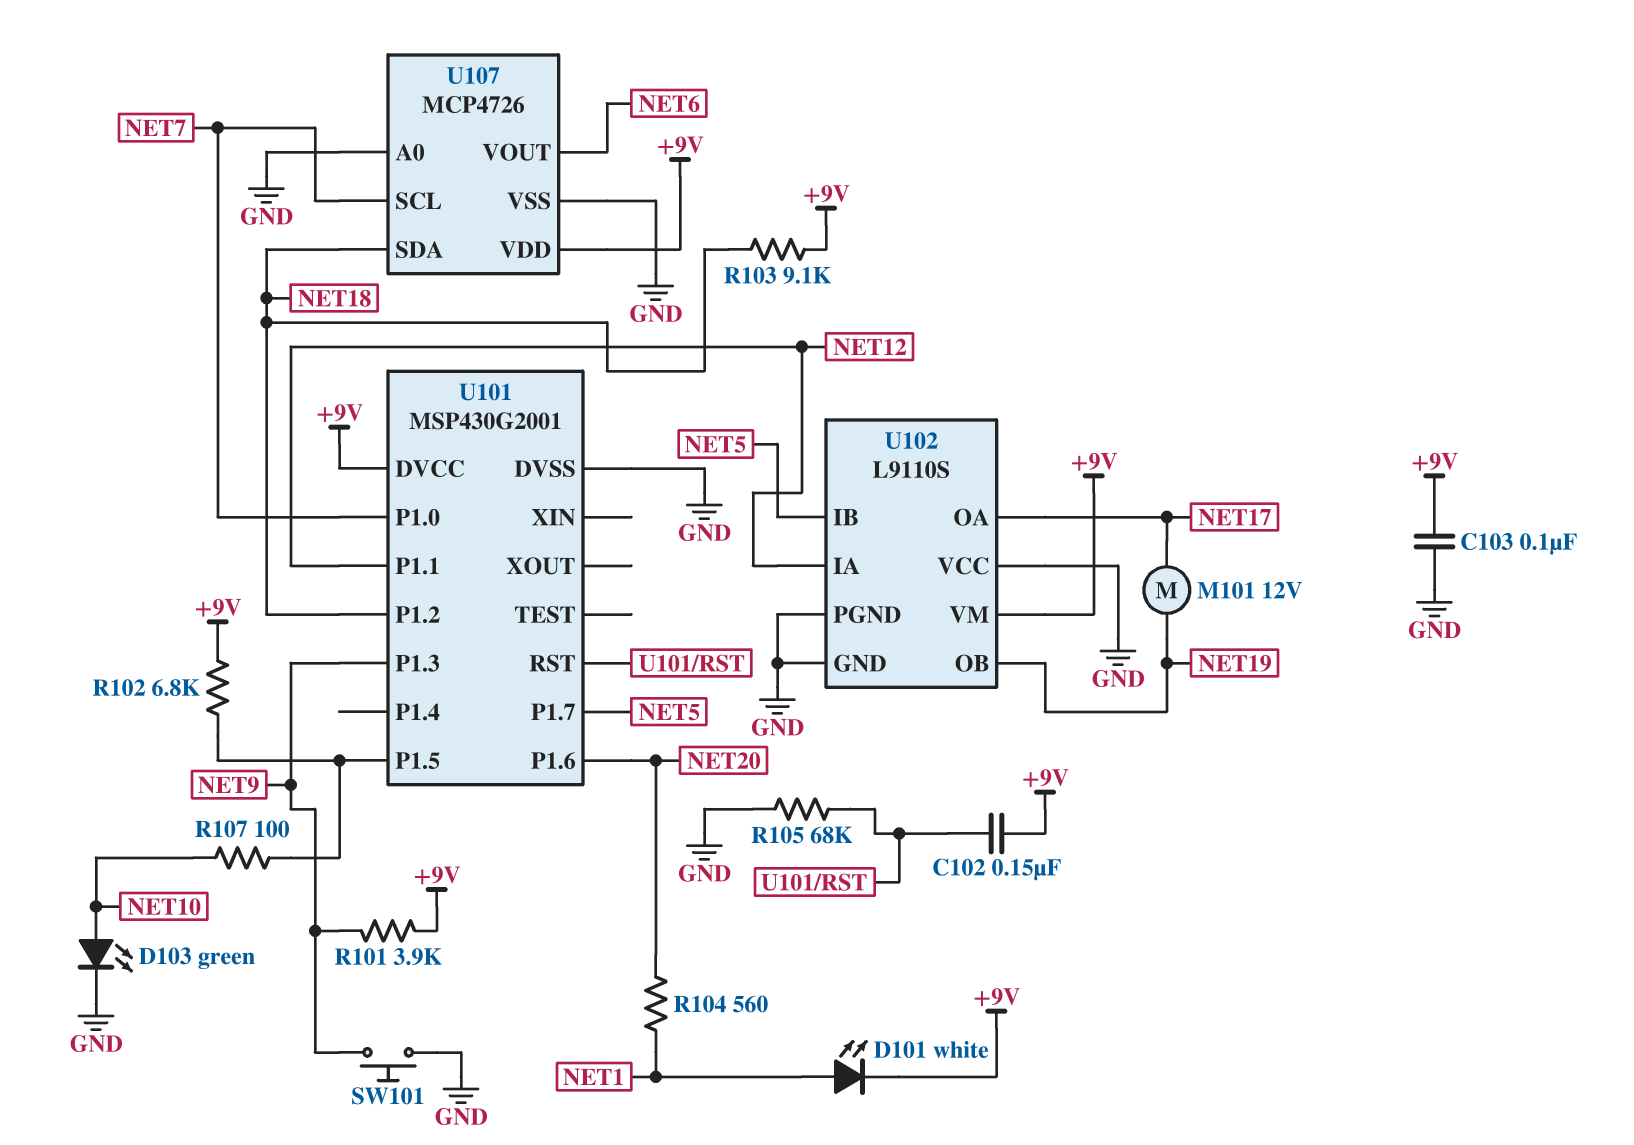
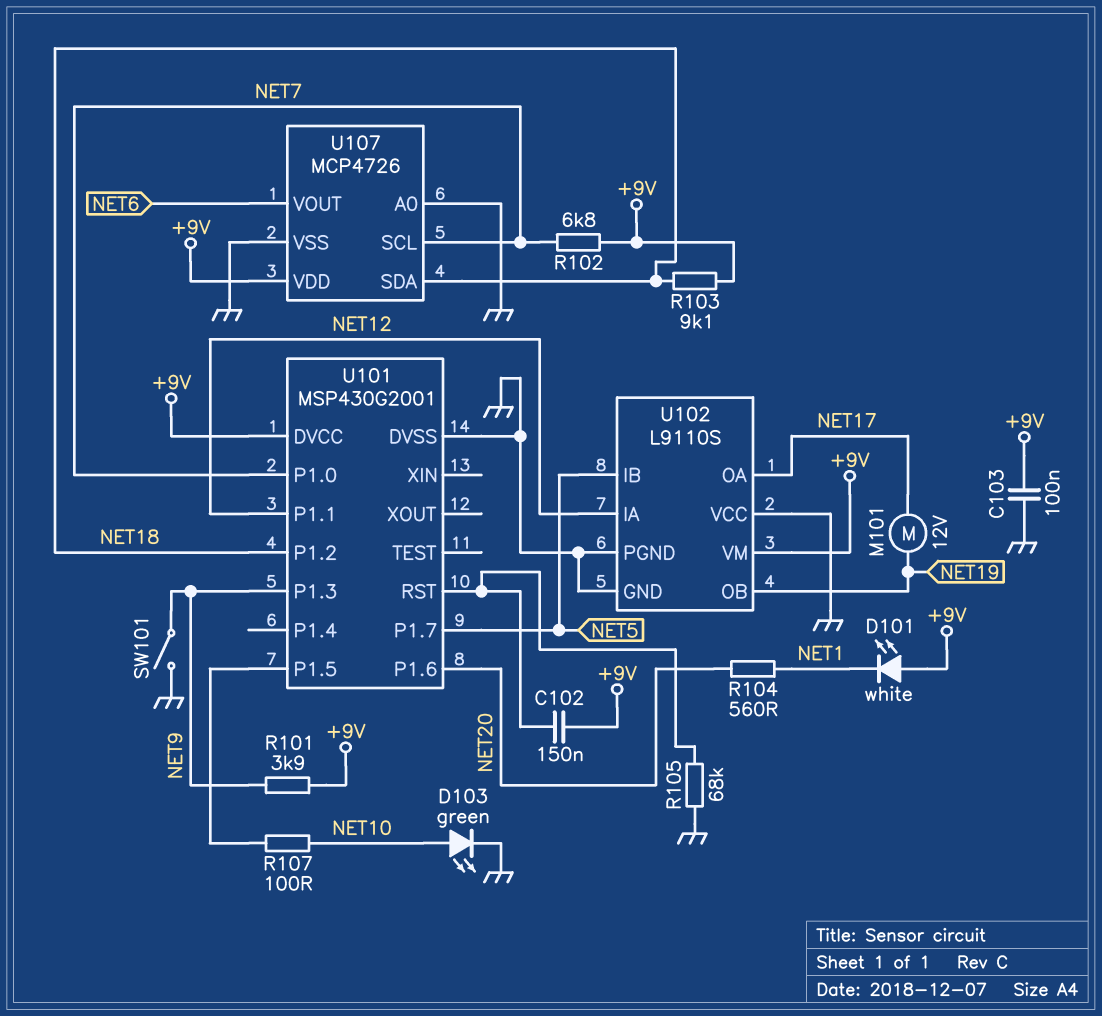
D101: LED white (A NET1, K +9V) -> LED white (A +9V, K NET1)
R102: 6.8k (+9V, U101/P1.5) -> 6.8k (+9V, NET7)
SW101: button (GND, NET9) -> switch (GND, NET9)

